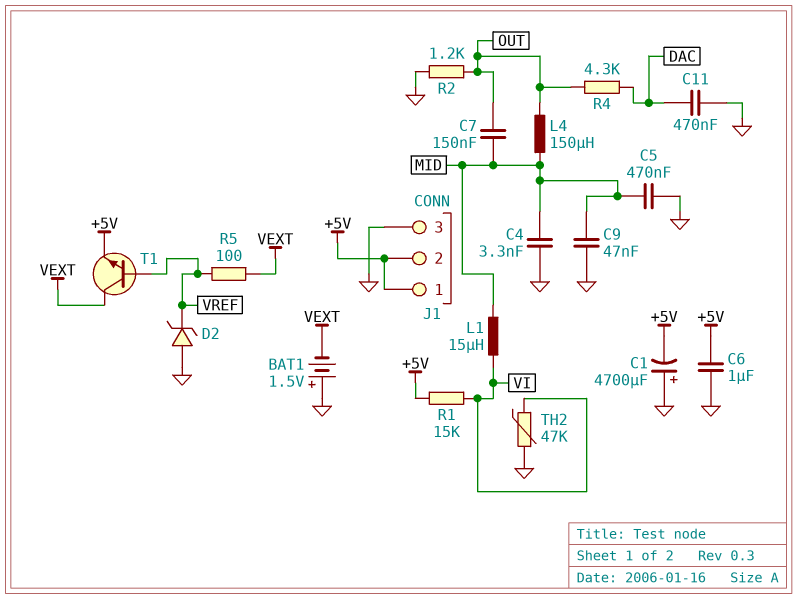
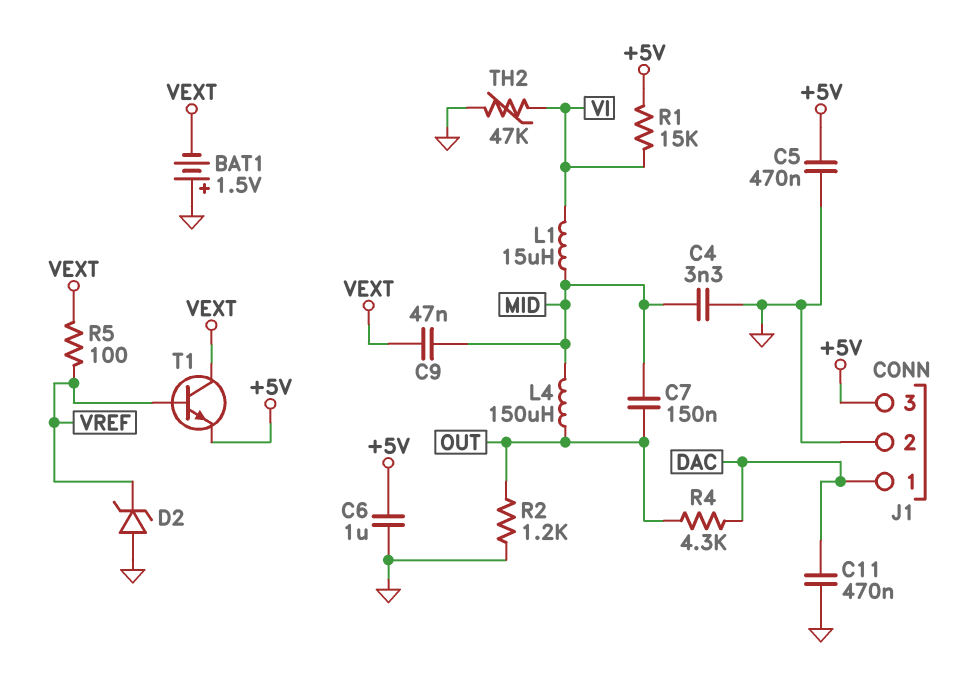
C1: 4700uF (plus GND, minus +5V) -> none
C5: 470nF (GND, MID) -> 470nF (+5V, GND)
C9: 47nF (GND, MID) -> 47nF (MID, VEXT)
J1 pin 1: +5V -> DAC
J1 pin 2: +5V -> GND
J1 pin 3: GND -> +5V

